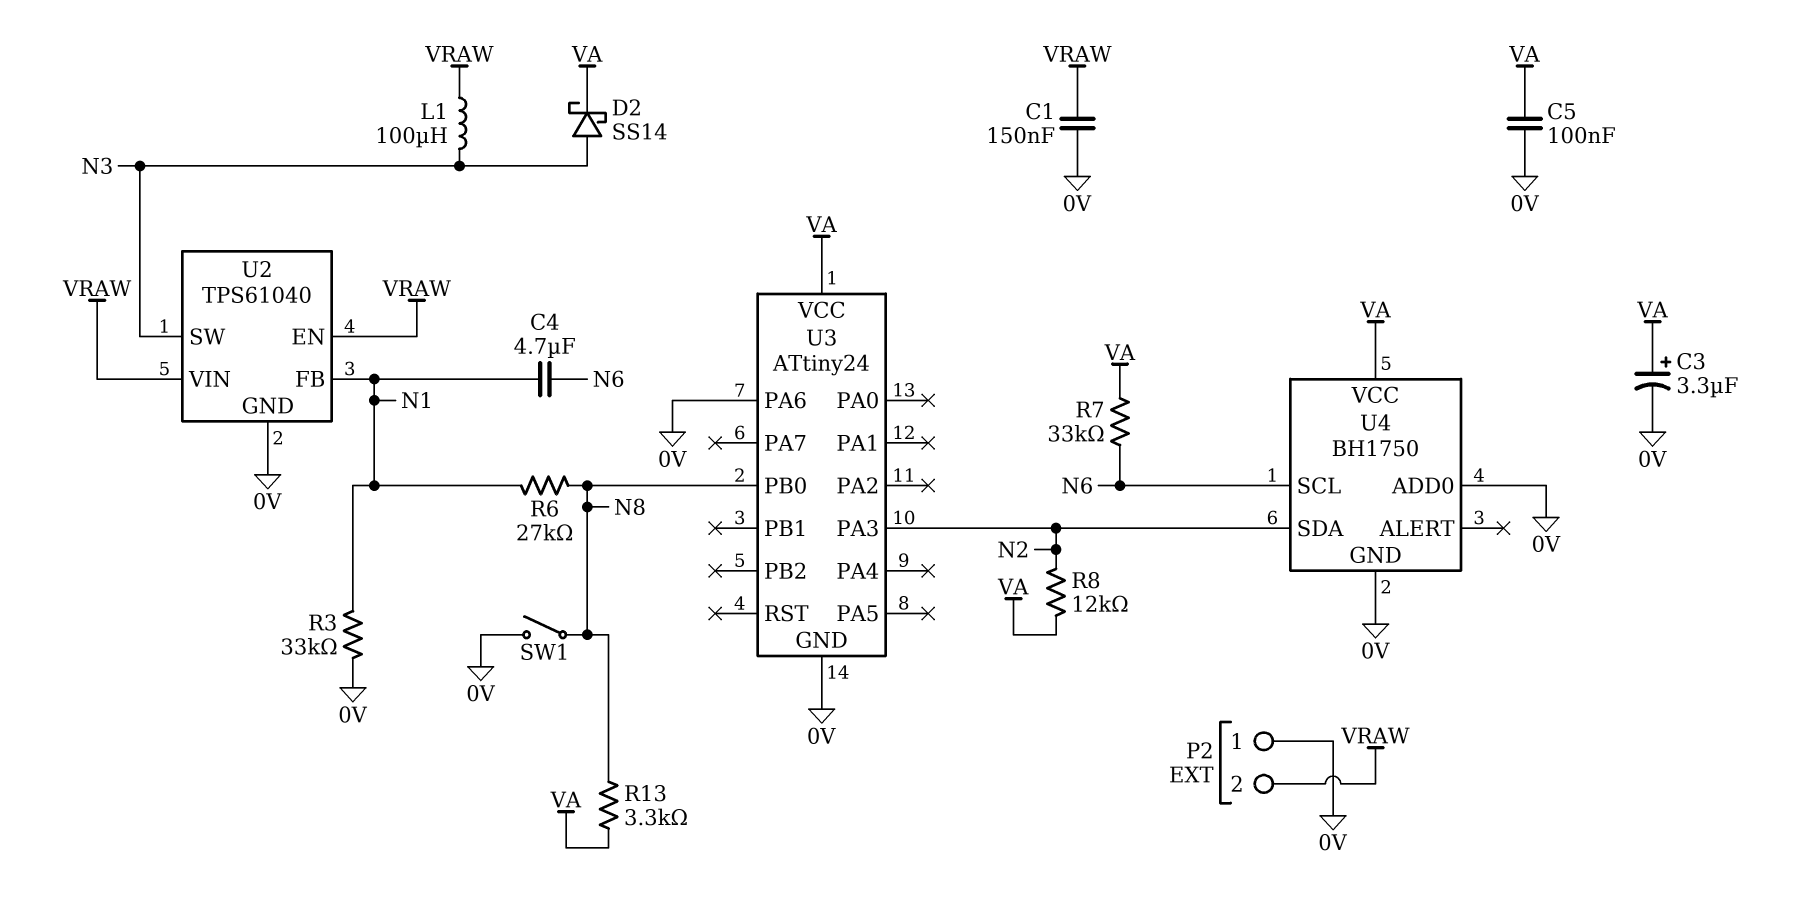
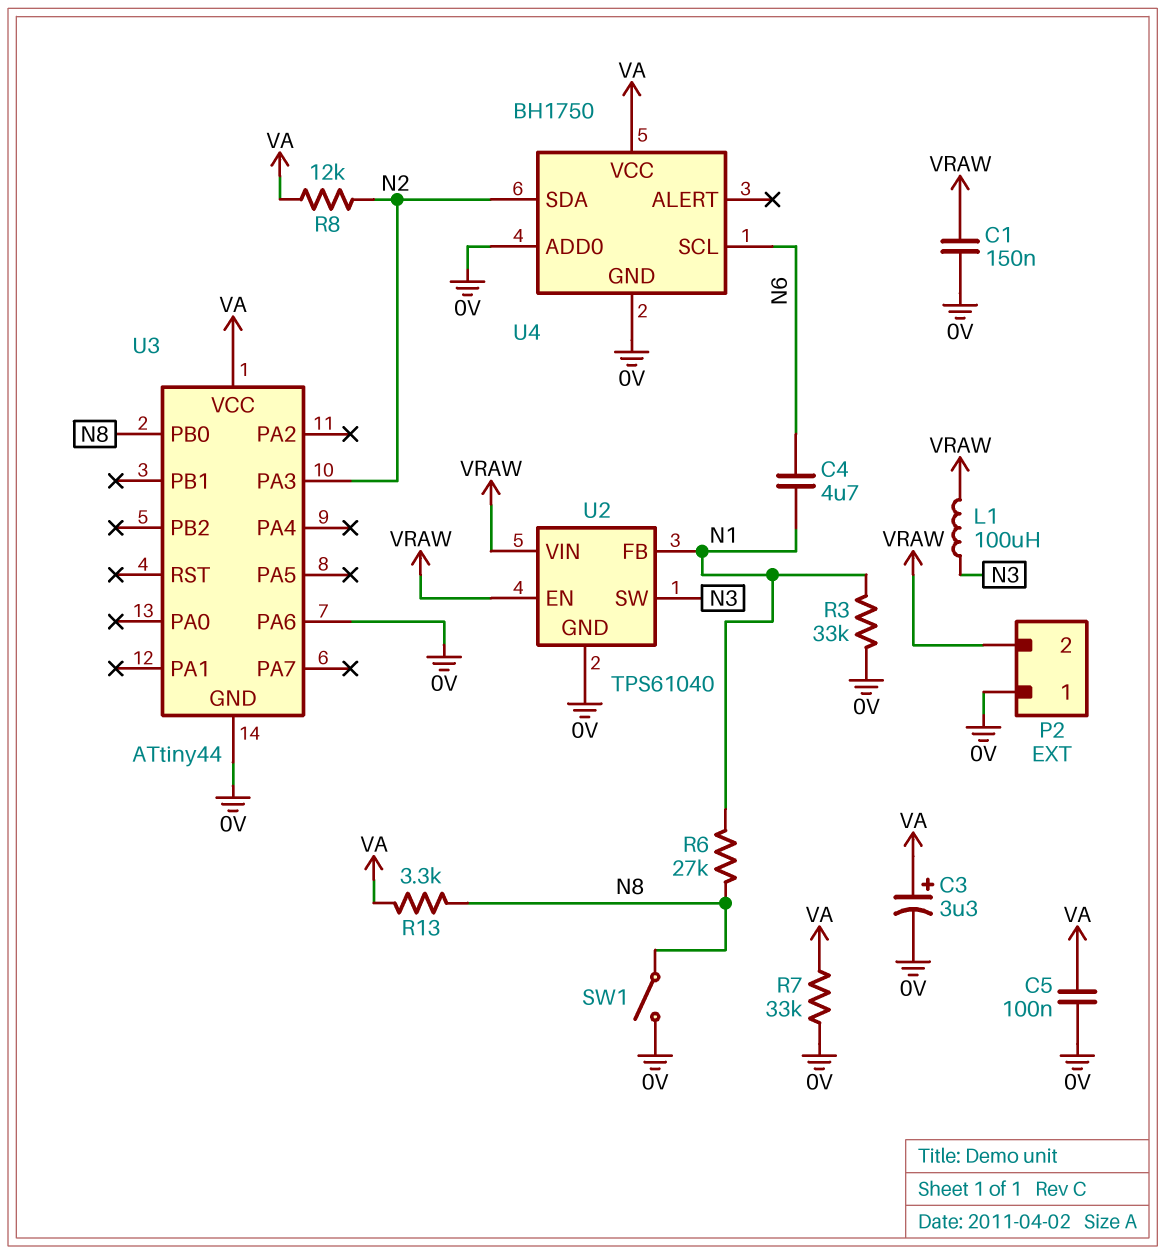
D2: schottky SS14 (A N3, K VA) -> none
R7: 33k (N6, VA) -> 33k (0V, VA)
U3: ATtiny24 -> ATtiny44

